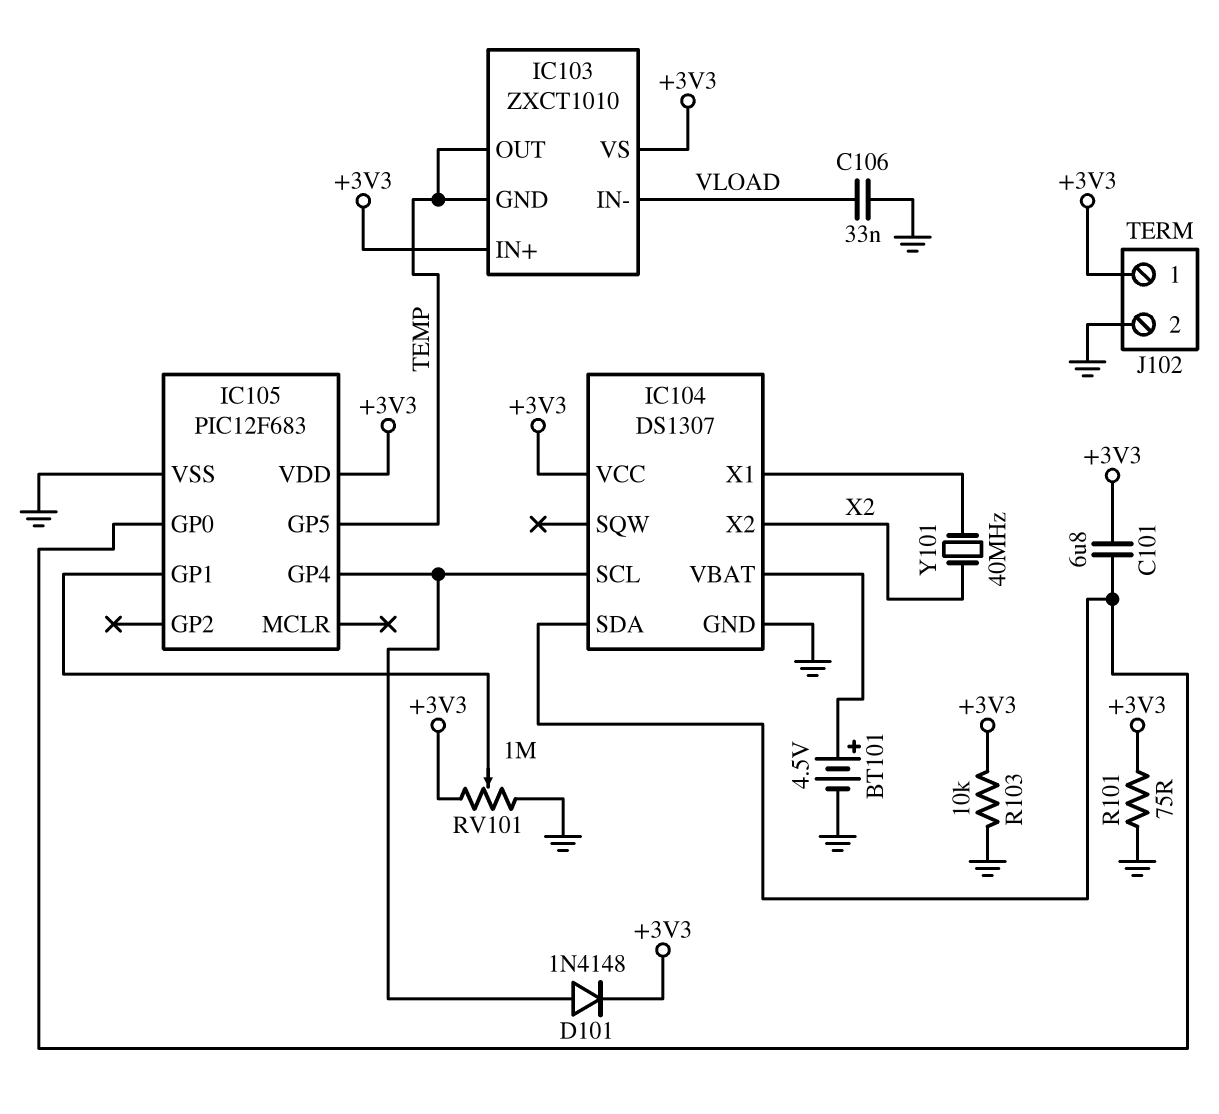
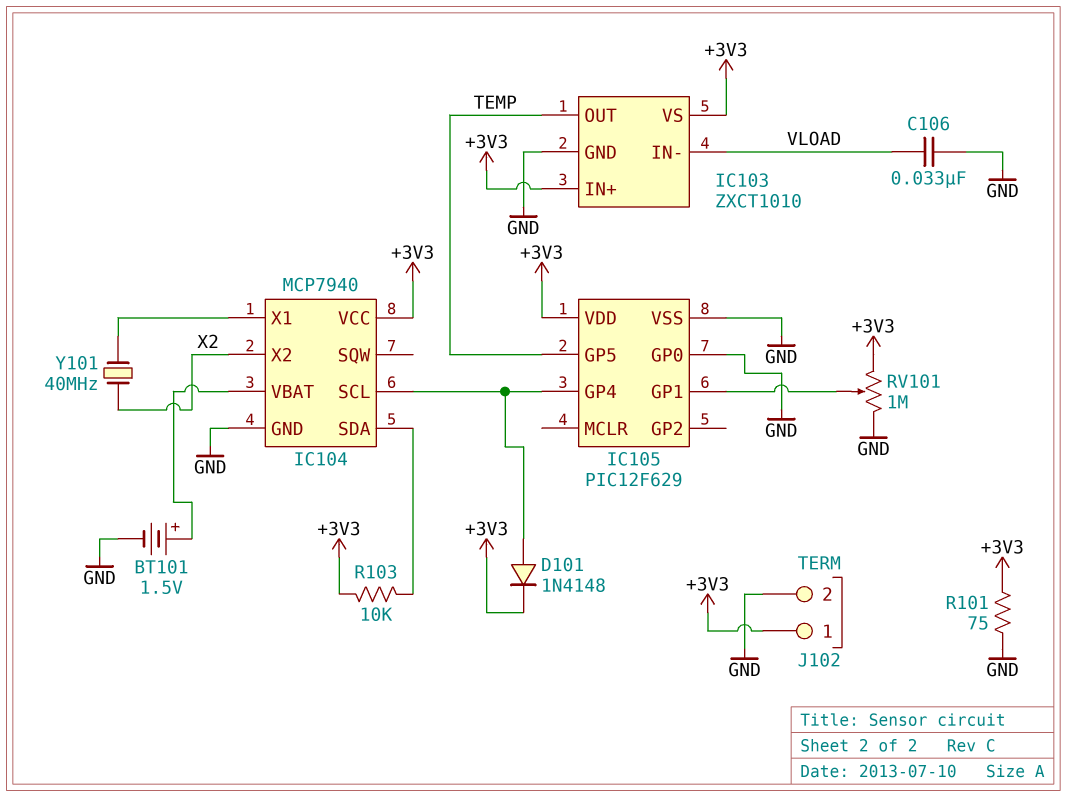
BT101: 4.5V (plus IC104/VBAT, minus GND) -> 1.5V (plus IC104/VBAT, minus GND)
C101: 6.8uF (+3V3, IC104/SDA) -> none
IC103 pin GND: TEMP -> GND
IC104: DS1307 -> MCP7940
IC105: PIC12F683 -> PIC12F629
IC105 pin GP0: IC104/SDA -> GND
R103: 10k (+3V3, GND) -> 10k (+3V3, IC104/SDA)

